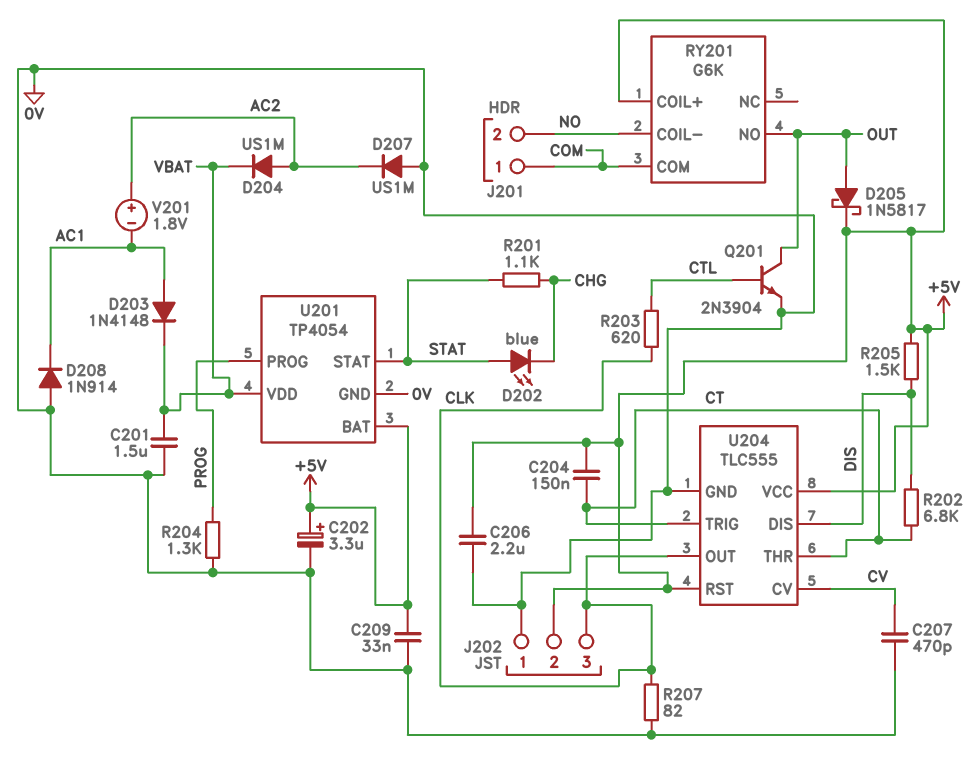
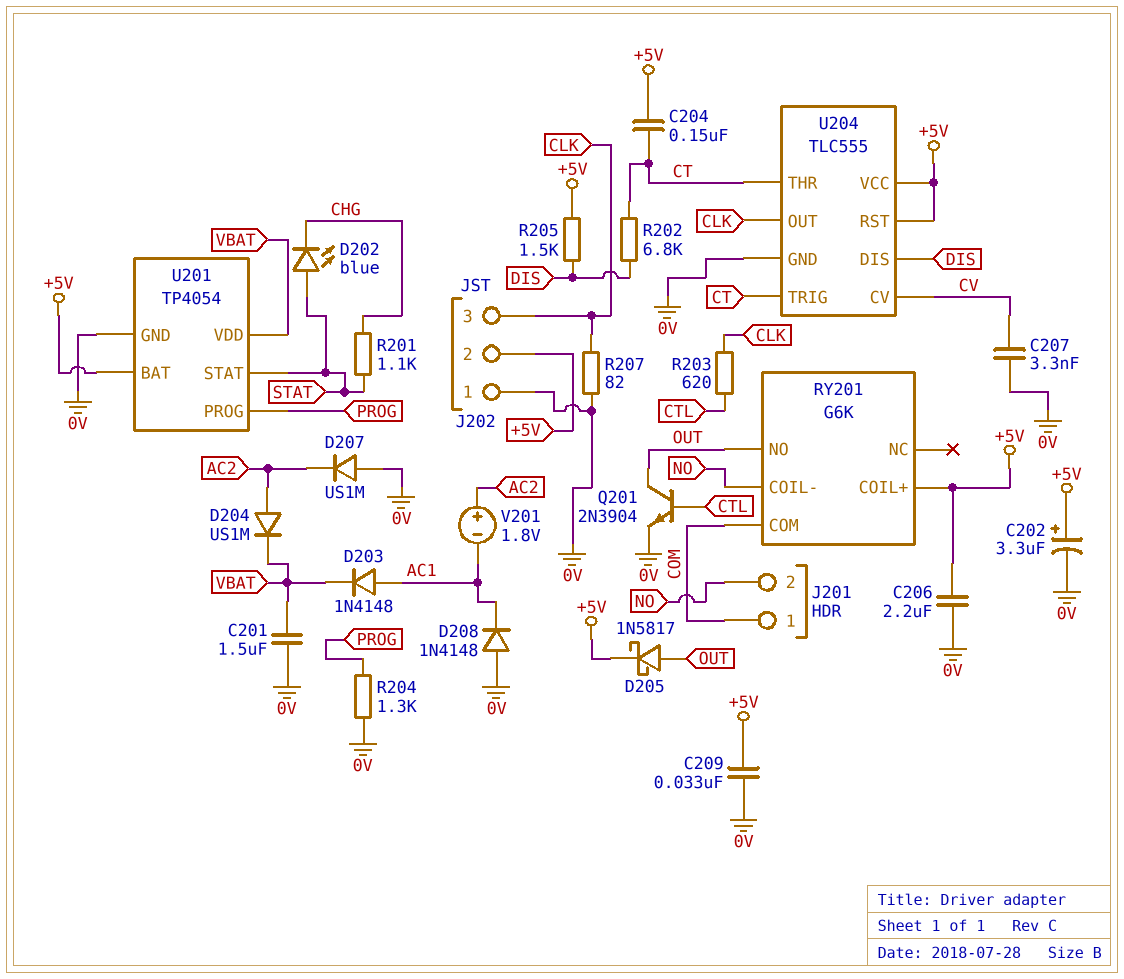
C207: 470pF (0V, CV) -> 3.3nF (0V, CV)
D208: diode 1N914 (A 0V, K AC1) -> diode 1N4148 (A 0V, K AC1)

